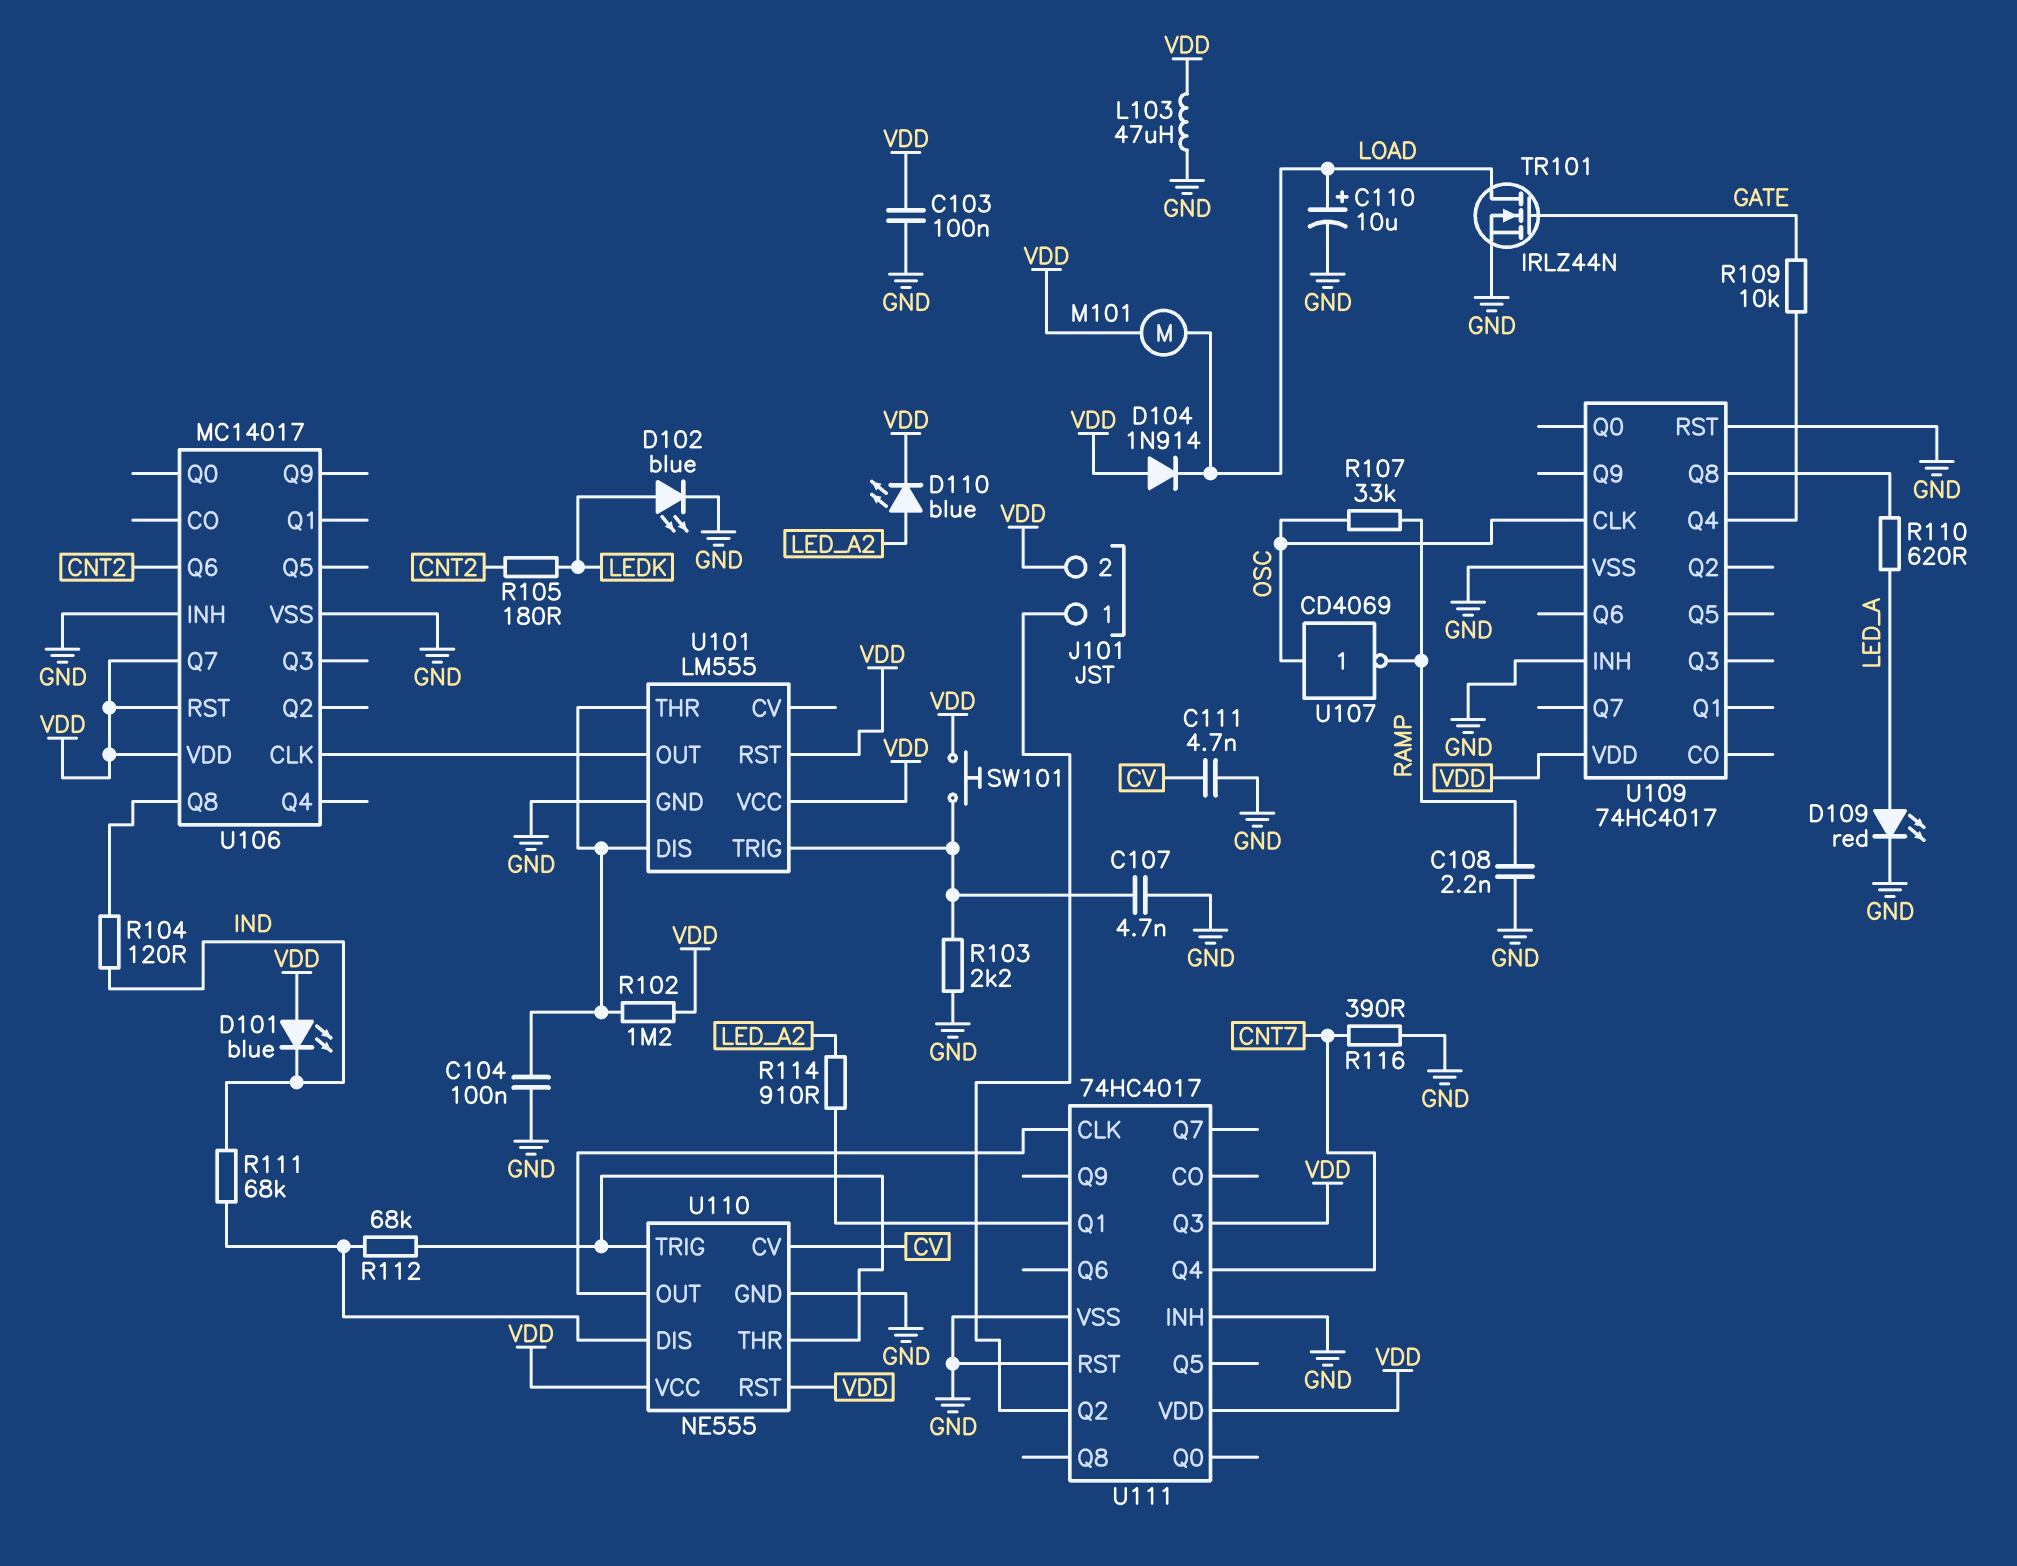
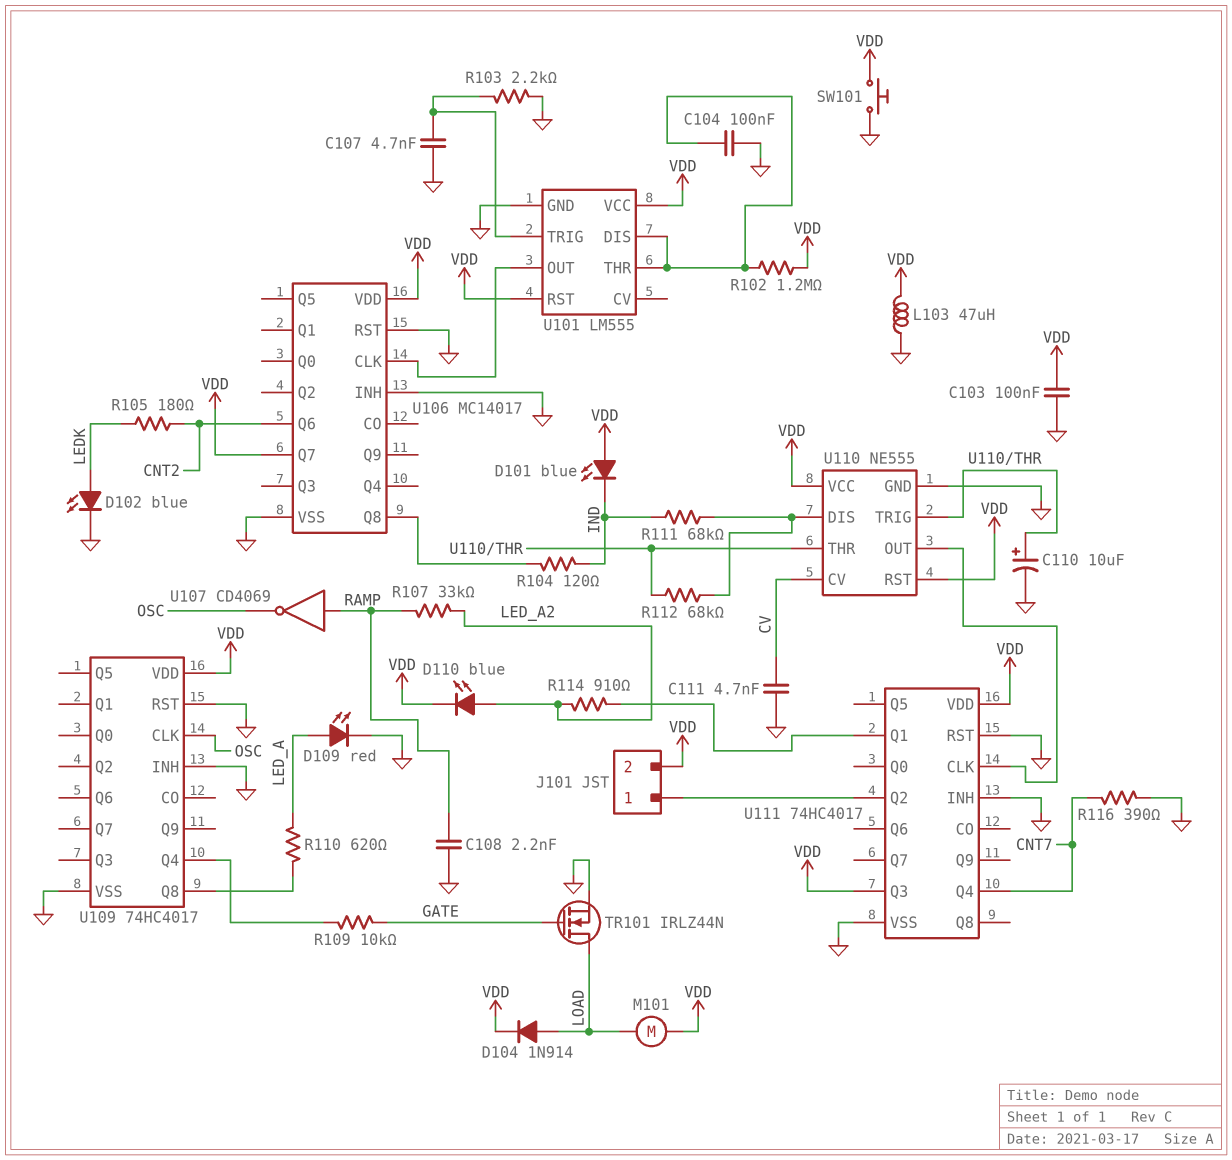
C110: 10uF (plus LOAD, minus GND) -> 10uF (plus U110/THR, minus GND)
D104: diode 1N914 (A VDD, K LOAD) -> diode 1N914 (A LOAD, K VDD)
R107: 33k (OSC, RAMP) -> 33k (LED_A2, RAMP)
SW101: button (U101/TRIG, VDD) -> button (GND, VDD)
U106 pin RST: VDD -> GND
U107: NOT CD4069 (in OSC, out RAMP) -> NOT CD4069 (in RAMP, out OSC)

